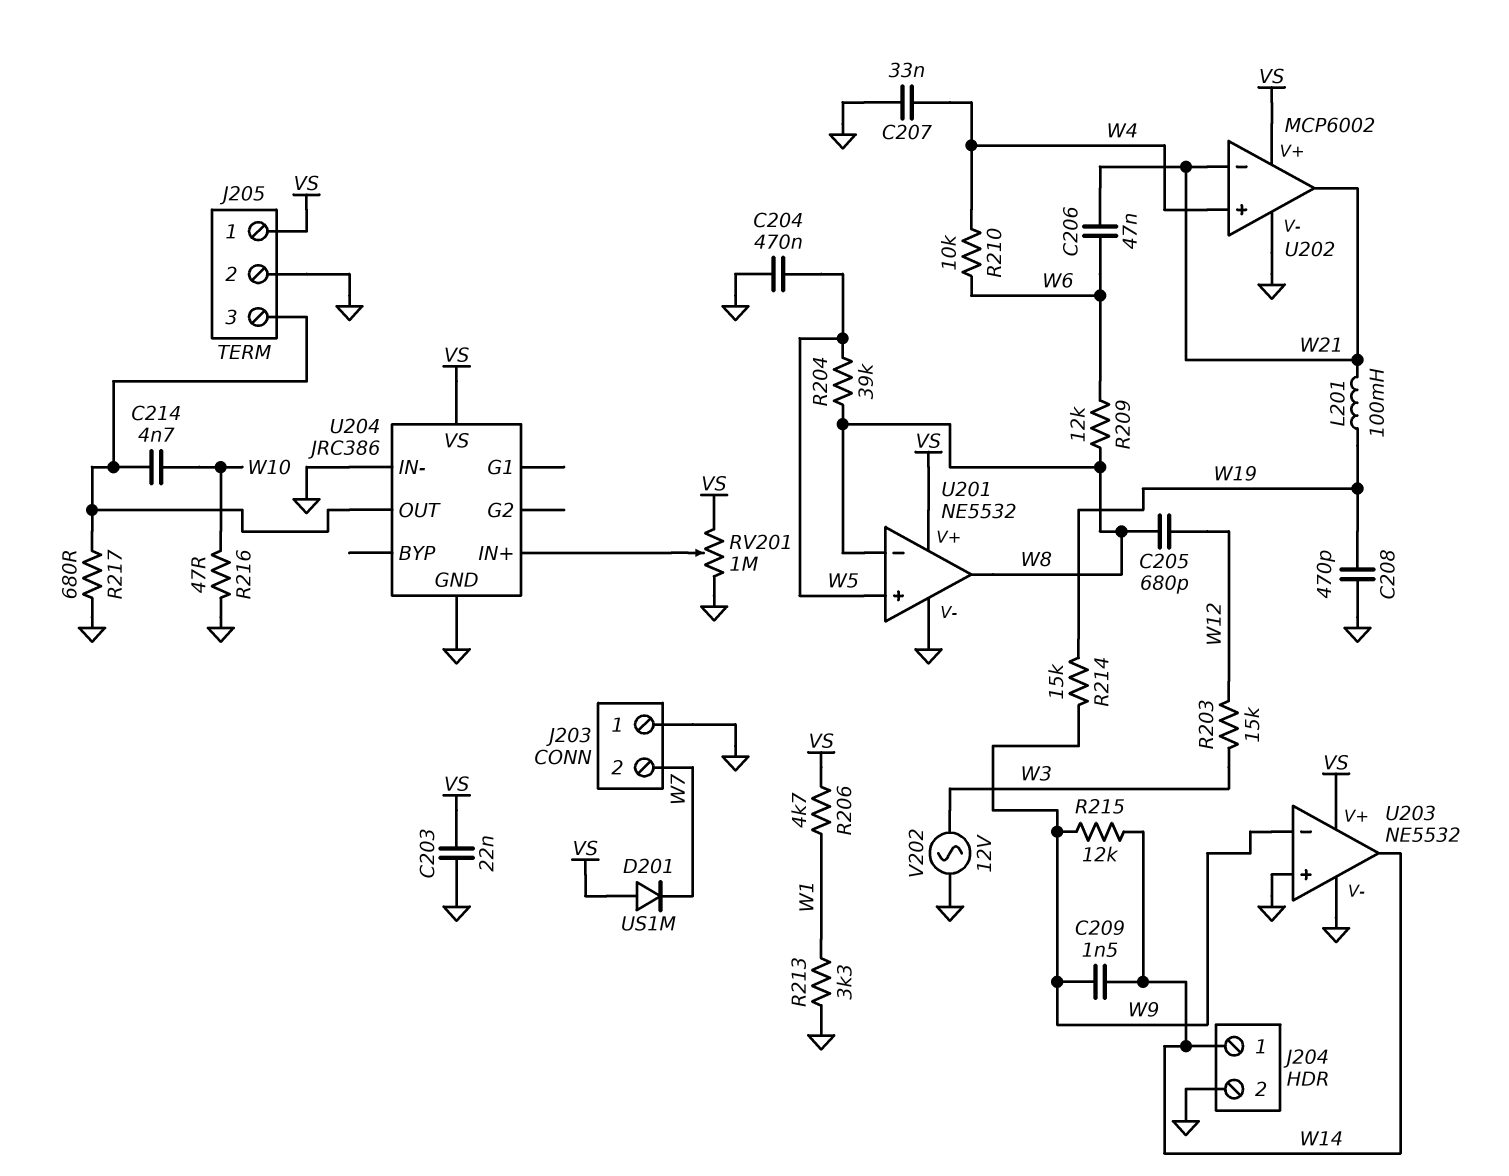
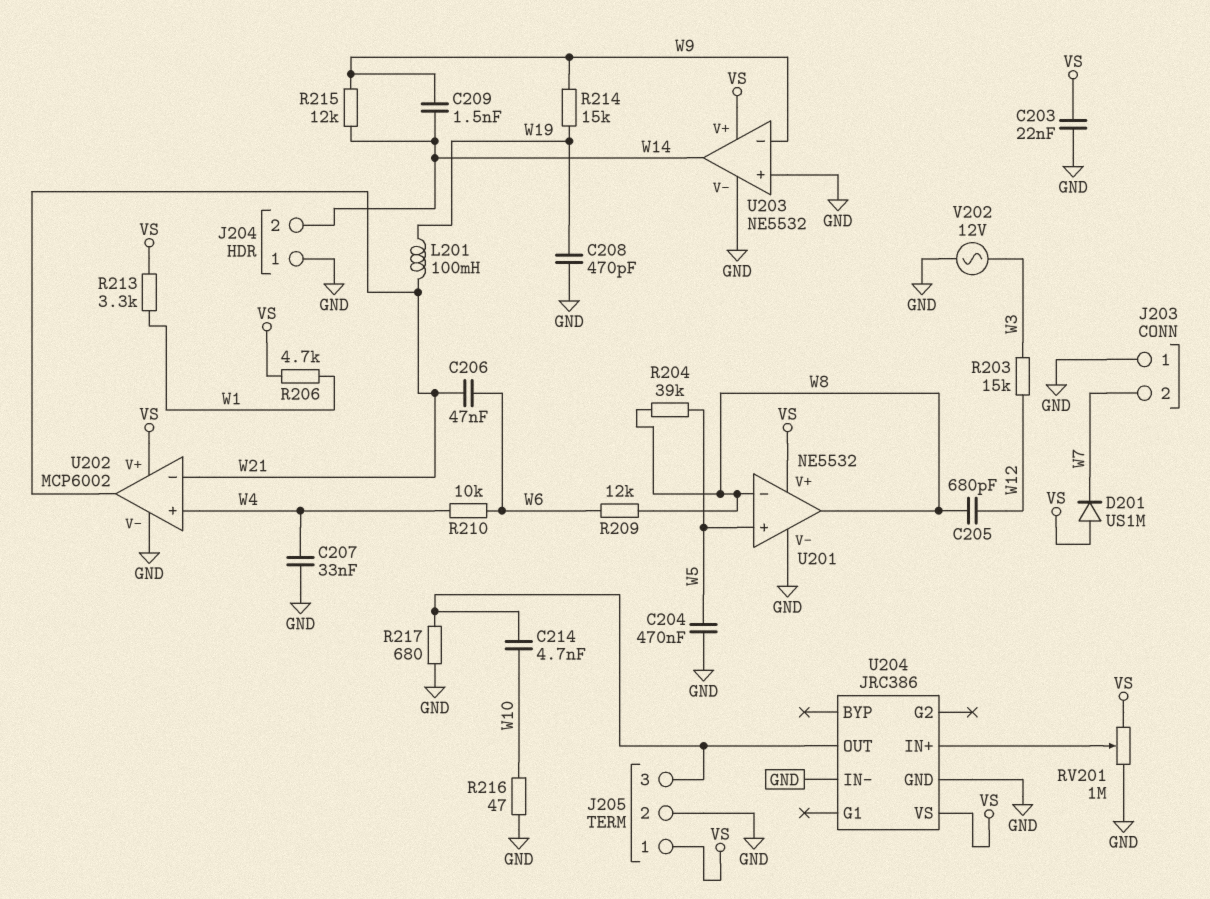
J204 pin 1: W14 -> GND
J204 pin 2: GND -> W14
R213: 3.3k (GND, W1) -> 3.3k (VS, W1)

